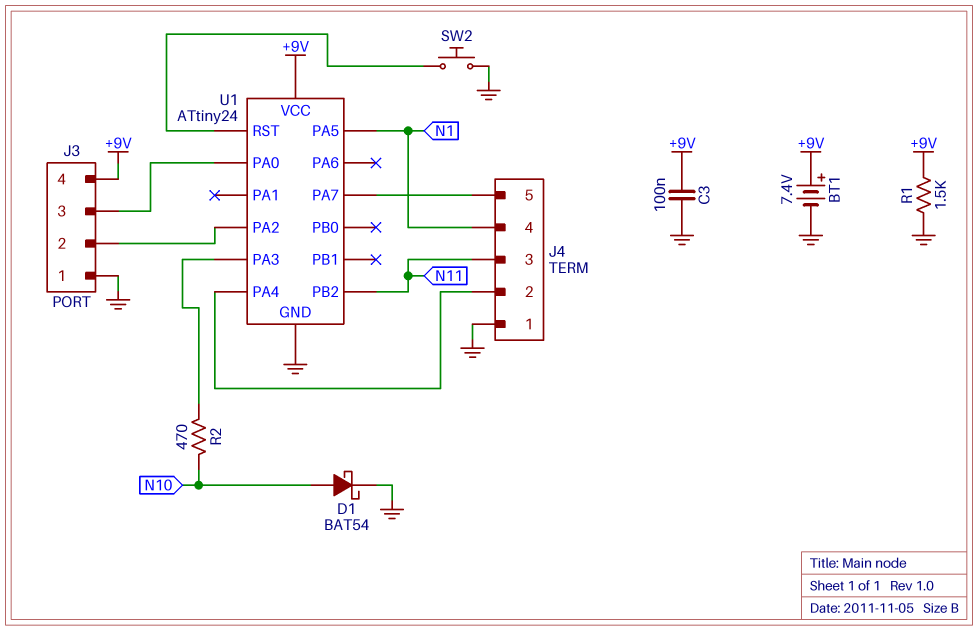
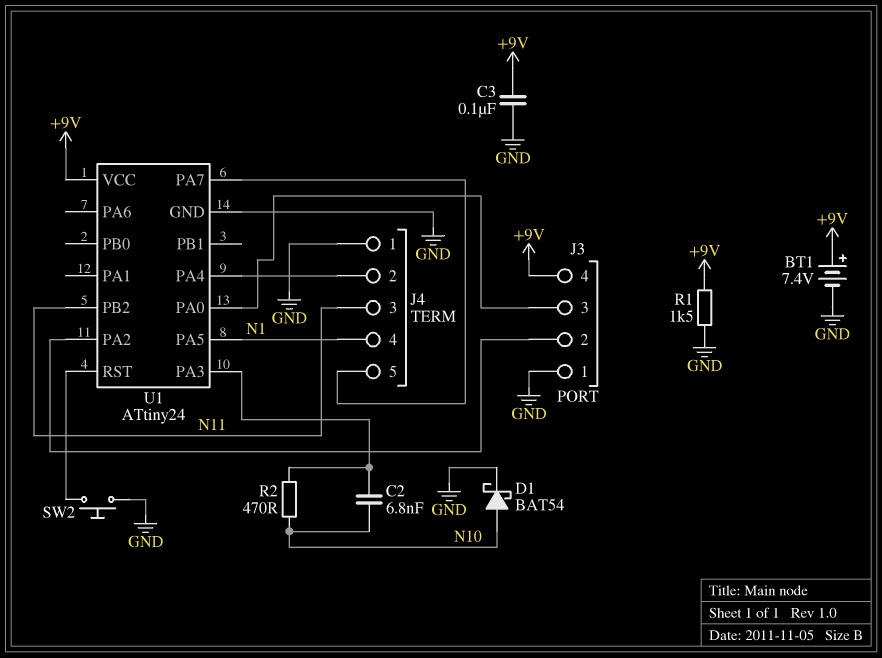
C2: none -> 6.8nF (N10, U1/PA3)

